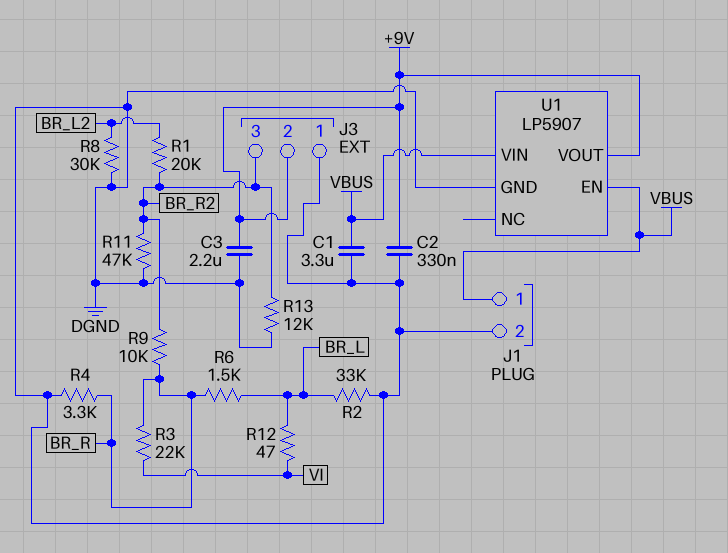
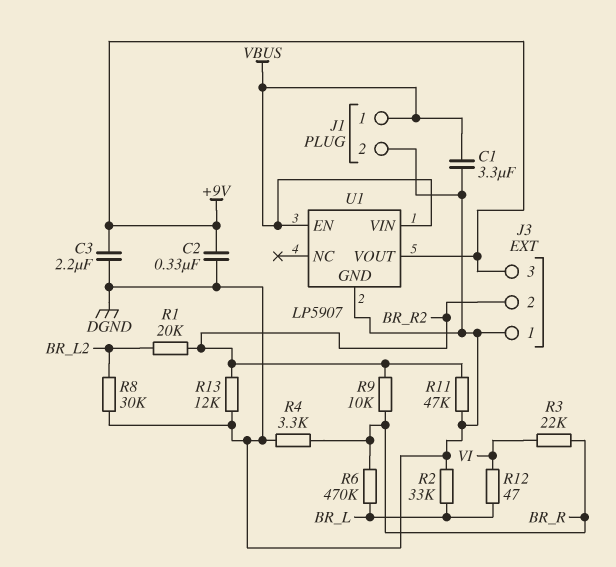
J3 pin 2: +9V -> BR_R2
J3 pin 3: BR_R2 -> +9V
R6: 1.5k (BR_L, BR_R) -> 470k (BR_L, BR_R)

